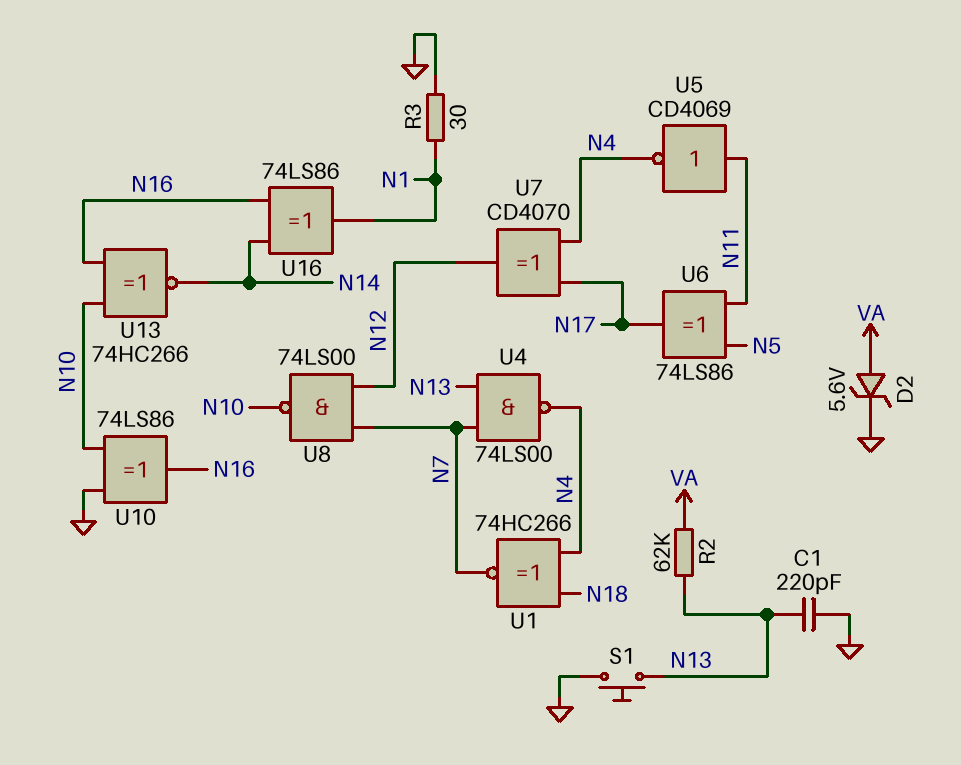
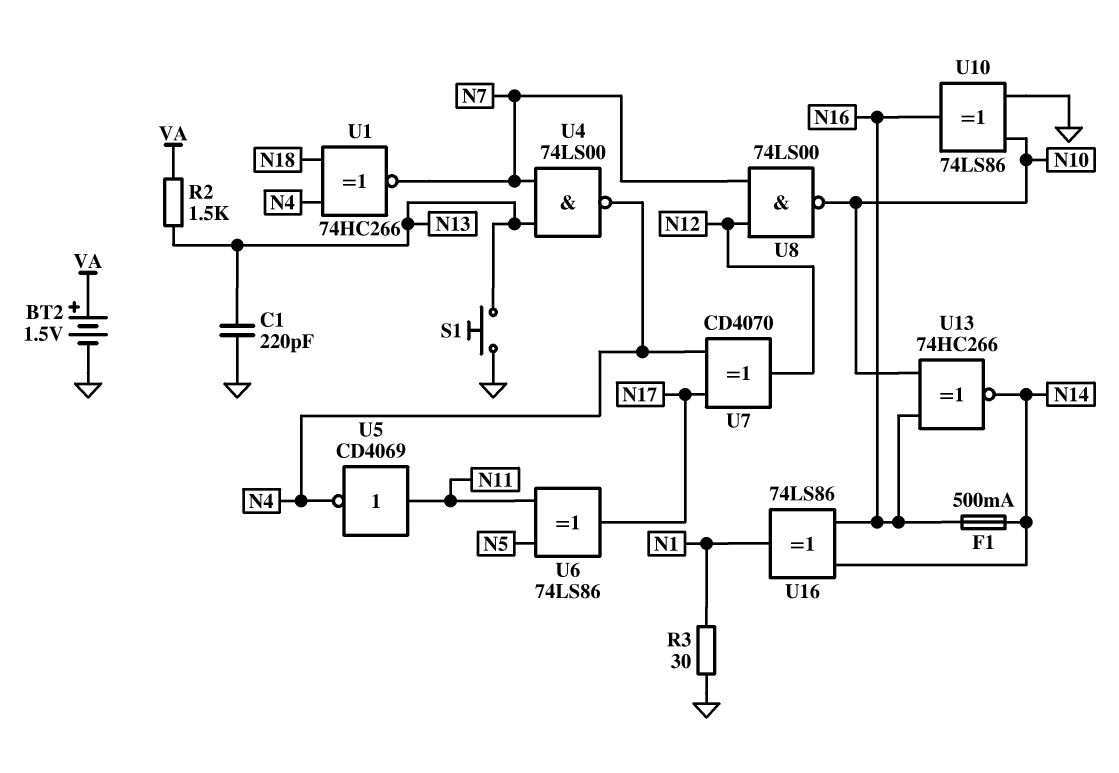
BT2: none -> 1.5V (plus VA, minus GND)
D2: zener 5.6V (A VA, K GND) -> none
F1: none -> 500mA (N14, N16)
R2: 62k (N13, VA) -> 1.5k (N13, VA)

